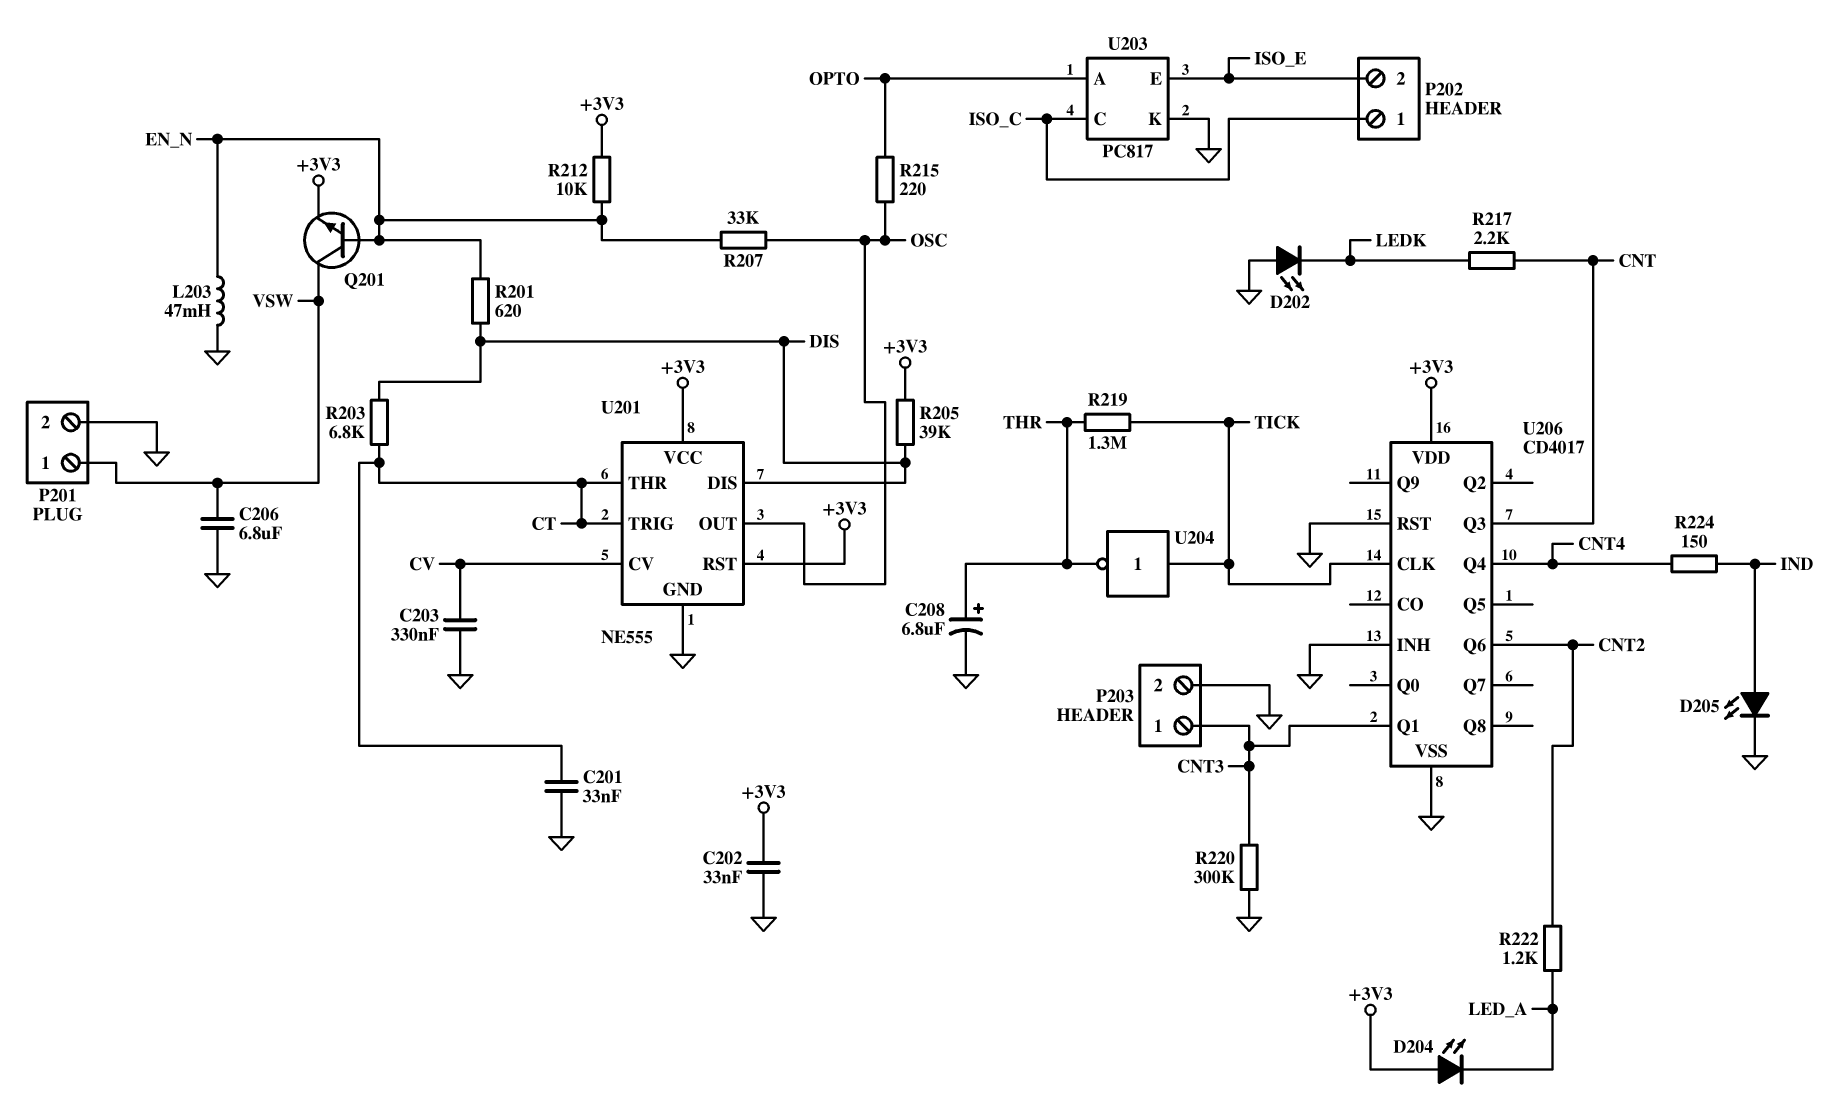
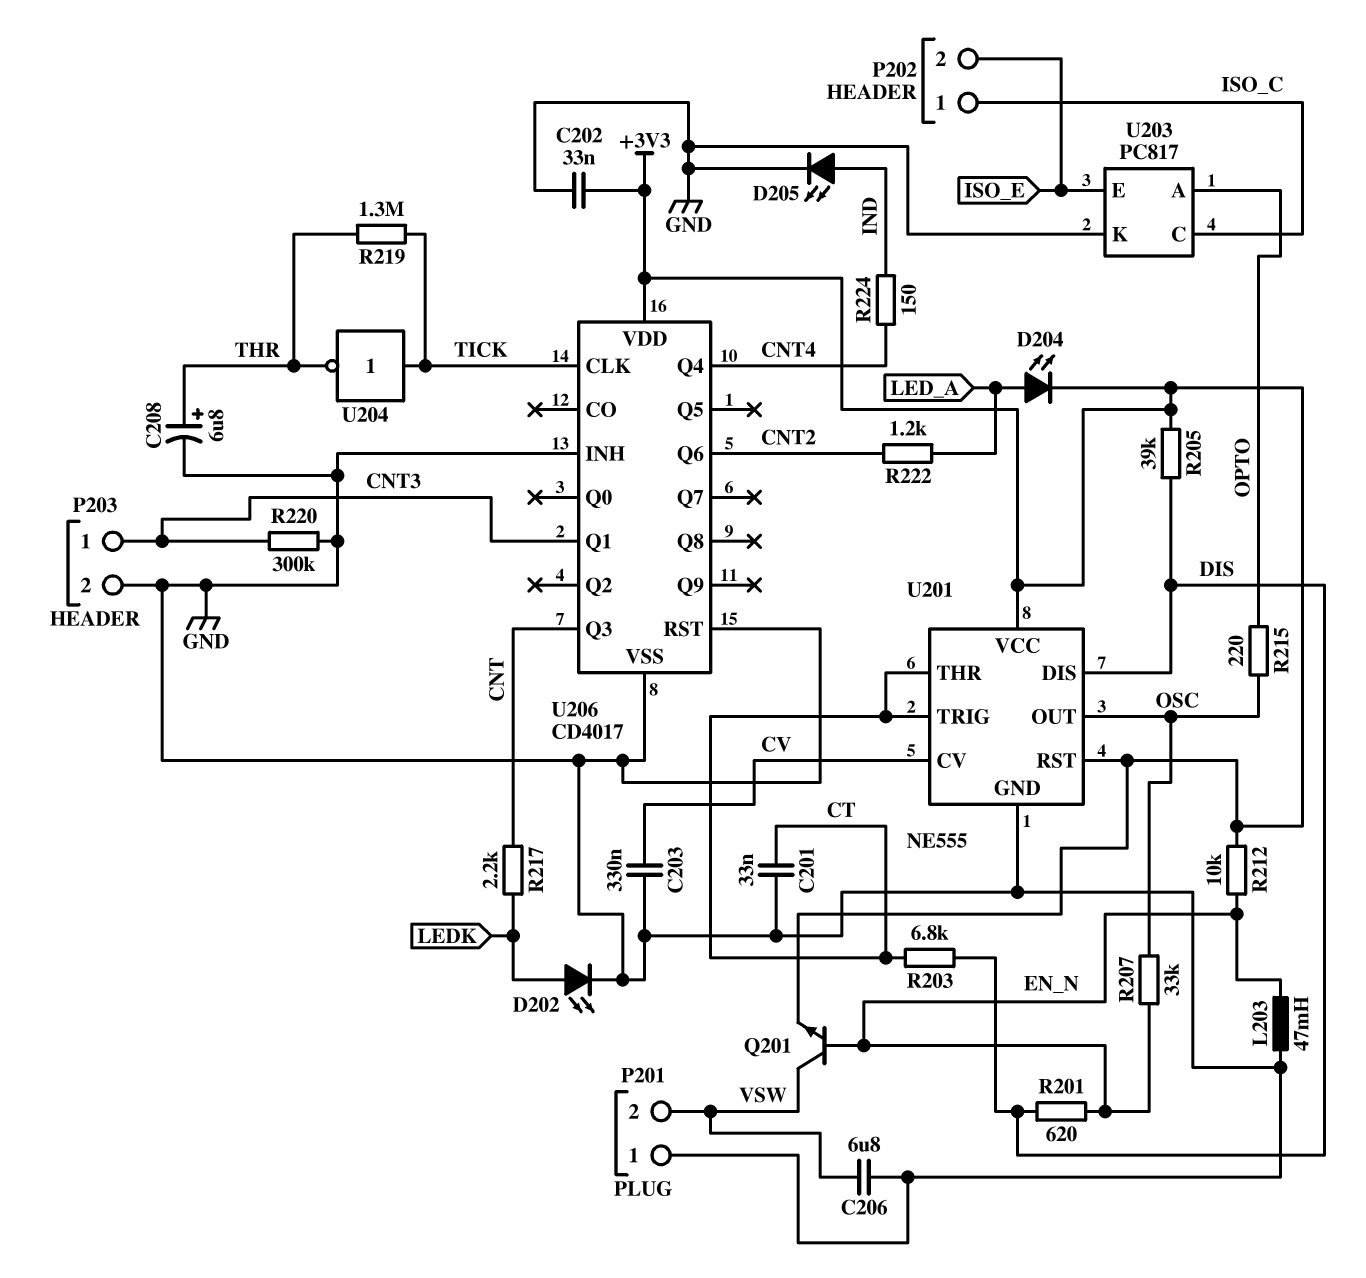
D202: LED (A GND, K LEDK) -> LED (A LEDK, K GND)
D204: LED (A +3V3, K LED_A) -> LED (A LED_A, K +3V3)
P201 pin 1: VSW -> GND
P201 pin 2: GND -> VSW

